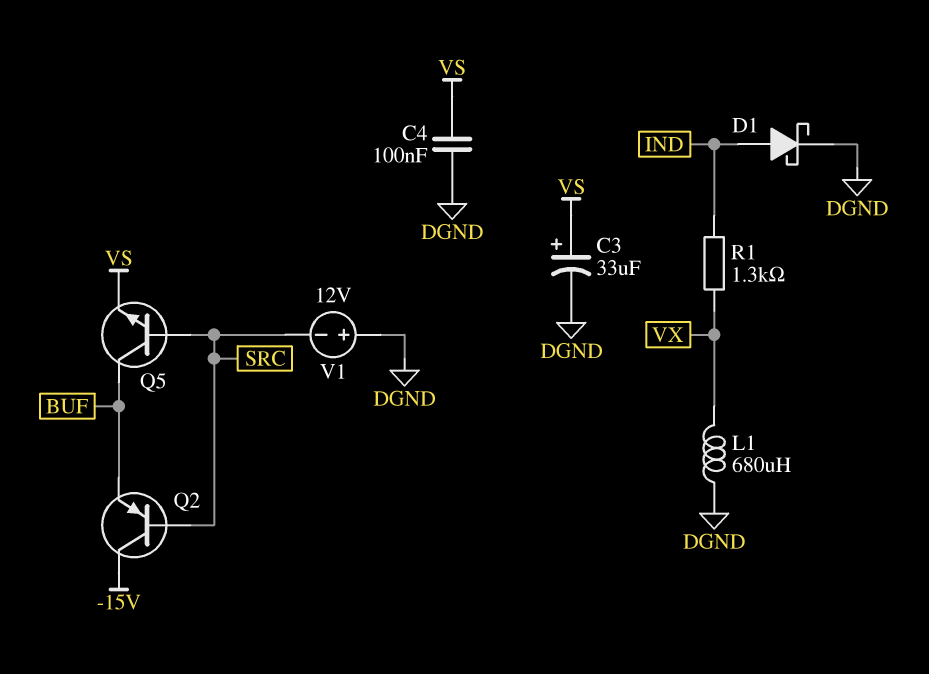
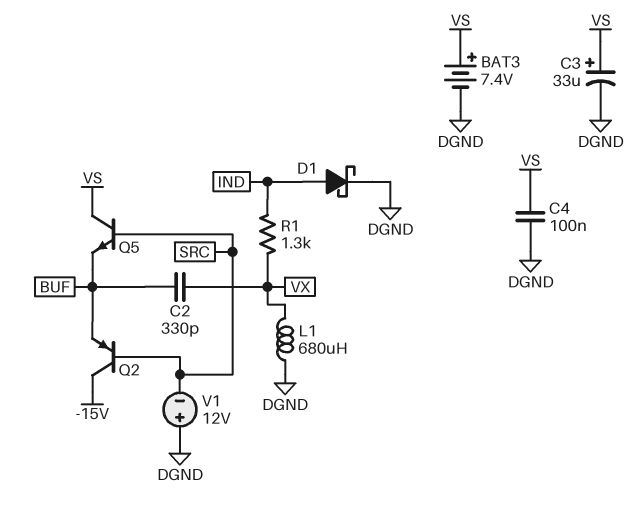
BAT3: none -> 7.4V (plus VS, minus DGND)
C2: none -> 330pF (BUF, VX)
Q5: NPN (B SRC, C BUF, E VS) -> NPN (B SRC, C VS, E BUF)

